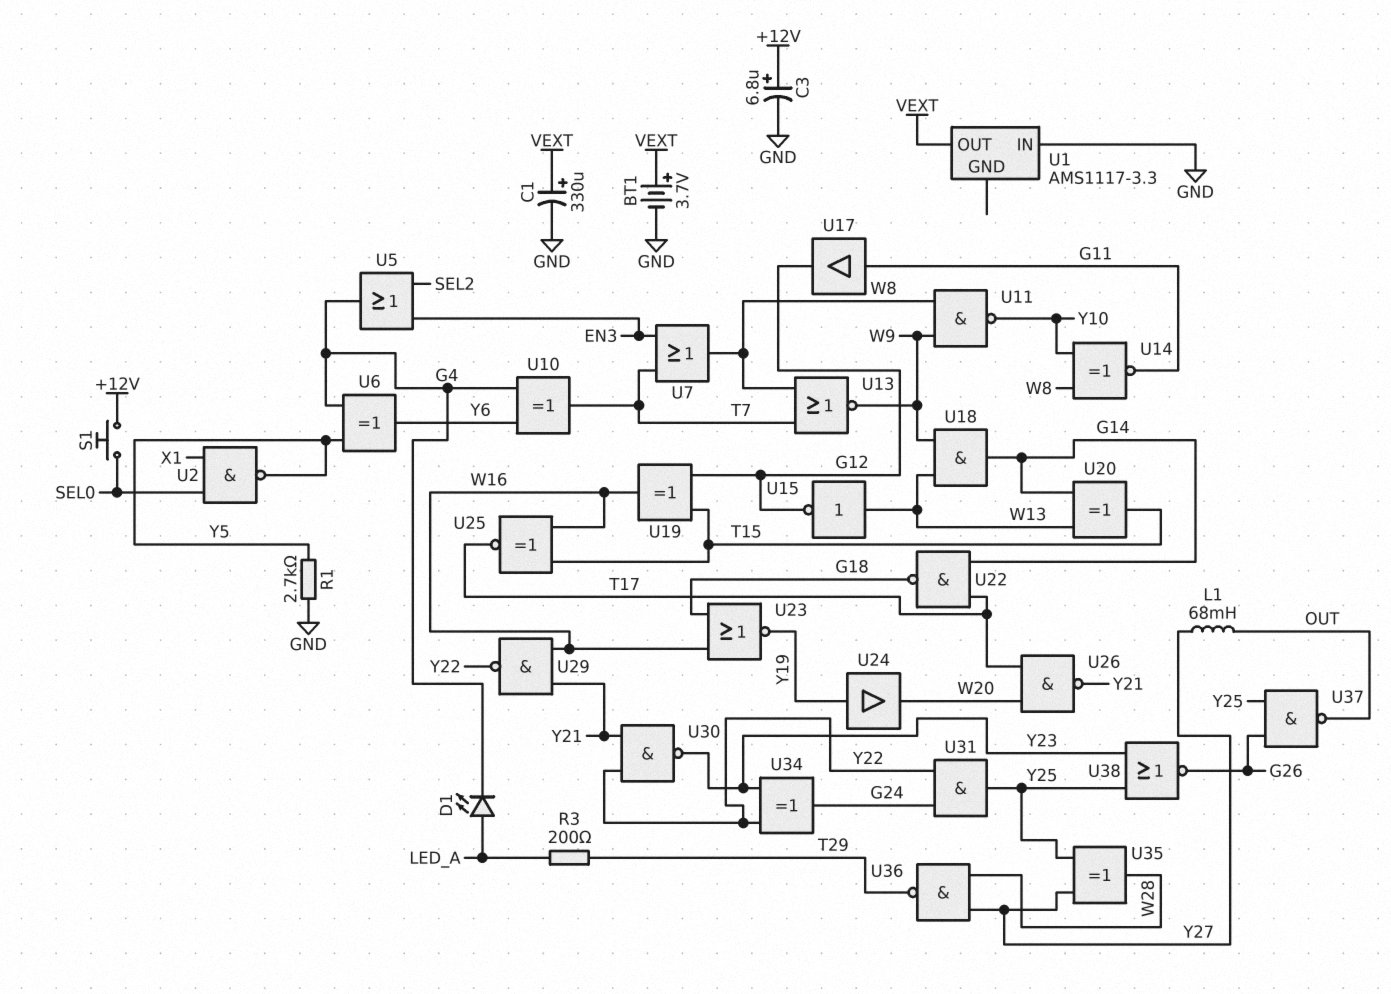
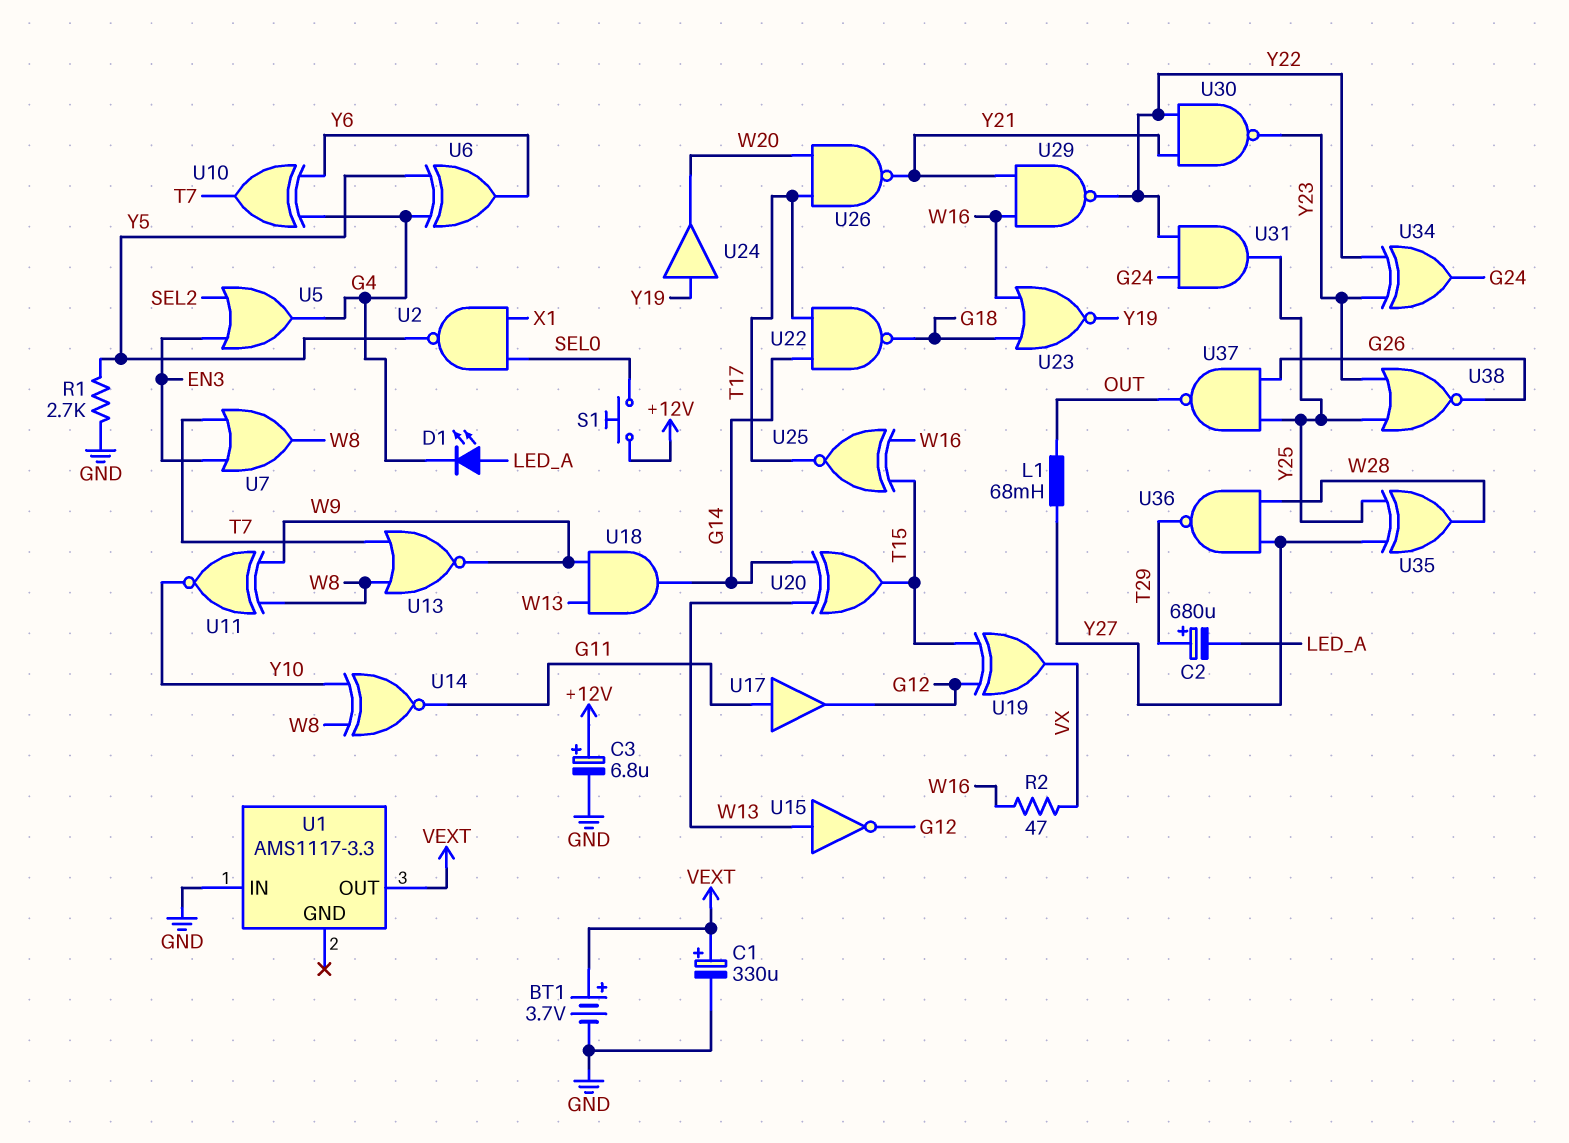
C2: none -> 680uF (plus T29, minus LED_A)
R2: none -> 47 (VX, W16)
R3: 200 (LED_A, T29) -> none
U11: NAND (in W8, in W9, out Y10) -> XNOR (in W8, in W9, out Y10)
U19: XOR (in G12, in T15, out W16) -> XOR (in G12, in T15, out VX)

